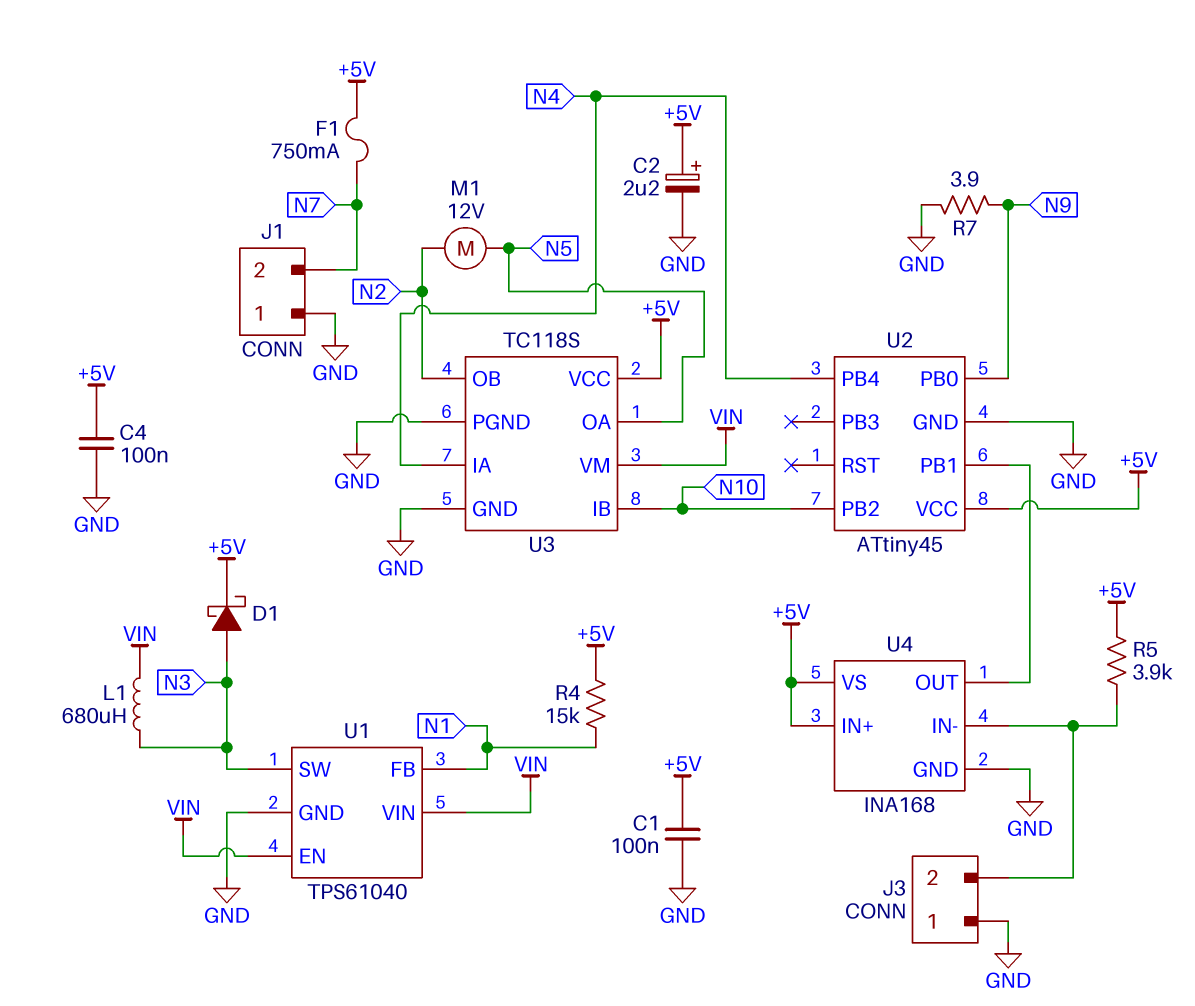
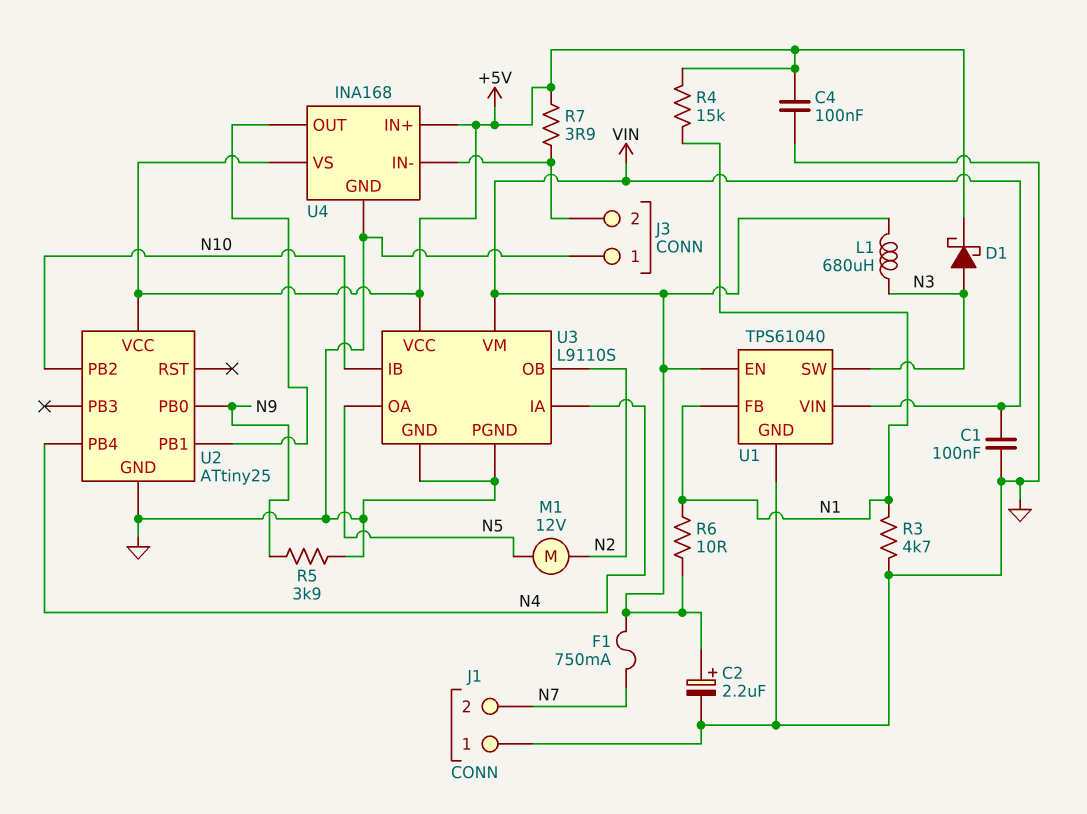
C1: 100nF (+5V, GND) -> 100nF (GND, VIN)
C2: 2.2uF (plus +5V, minus GND) -> 2.2uF (plus VIN, minus GND)
F1: 750mA (+5V, N7) -> 750mA (N7, VIN)
R3: none -> 4.7k (GND, N1)
R5: 3.9k (+5V, J3/2) -> 3.9k (GND, N9)
R6: none -> 10 (N1, VIN)
R7: 3.9 (GND, N9) -> 3.9 (+5V, J3/2)
U2: ATtiny45 -> ATtiny25
U3: TC118S -> L9110S

